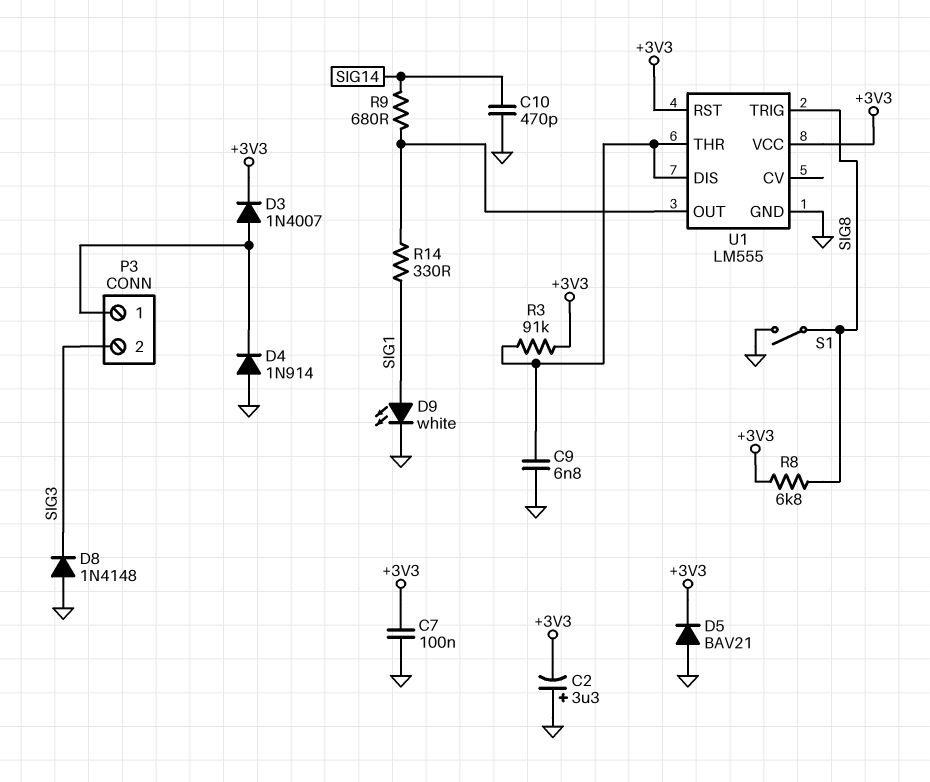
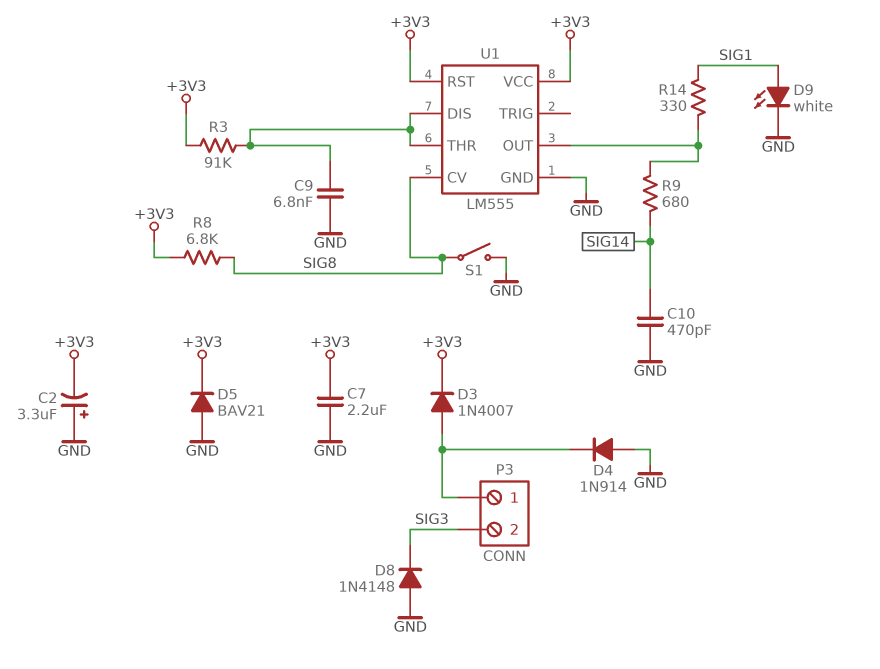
C7: 100nF (+3V3, GND) -> 2.2uF (+3V3, GND)
U1 pin CV: none -> SIG8
U1 pin TRIG: SIG8 -> none

